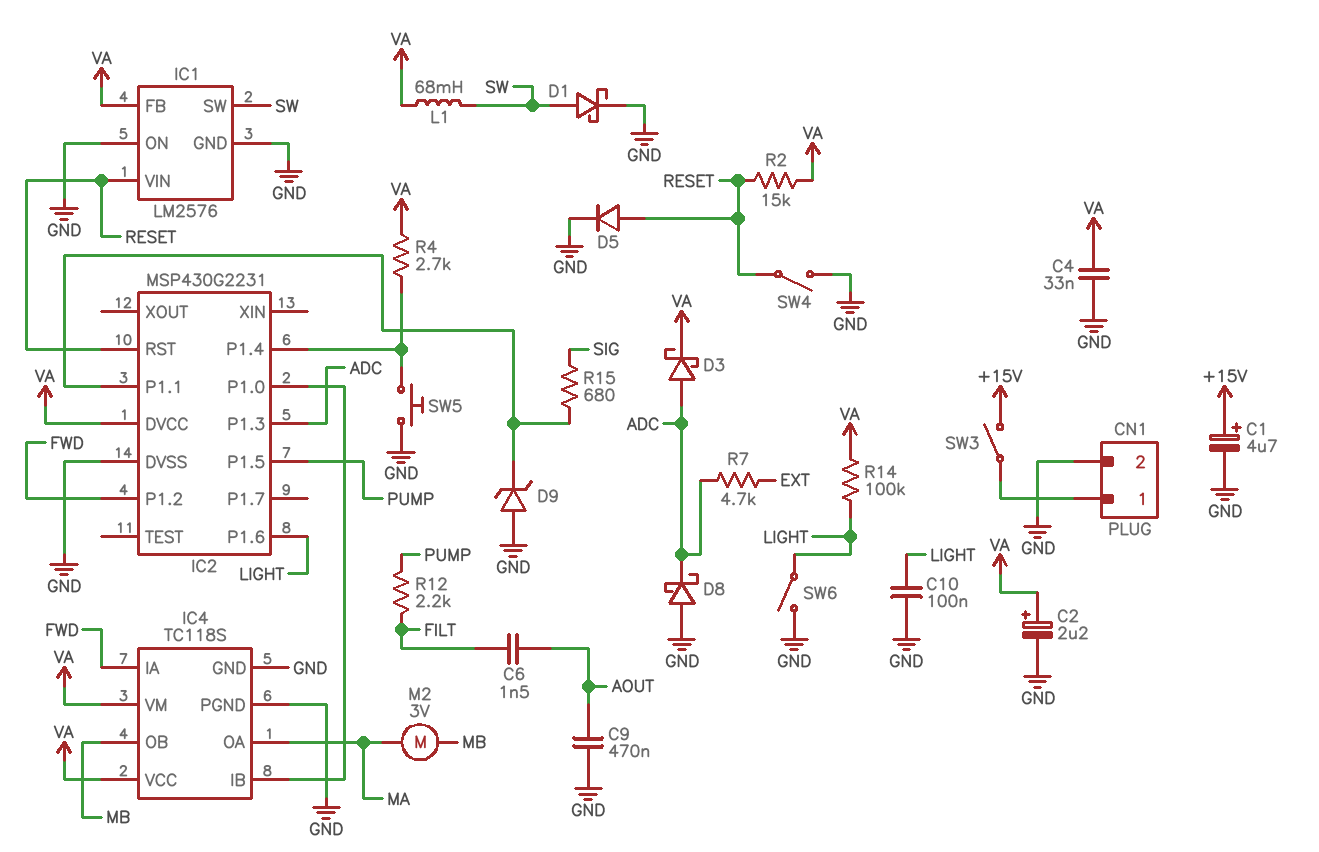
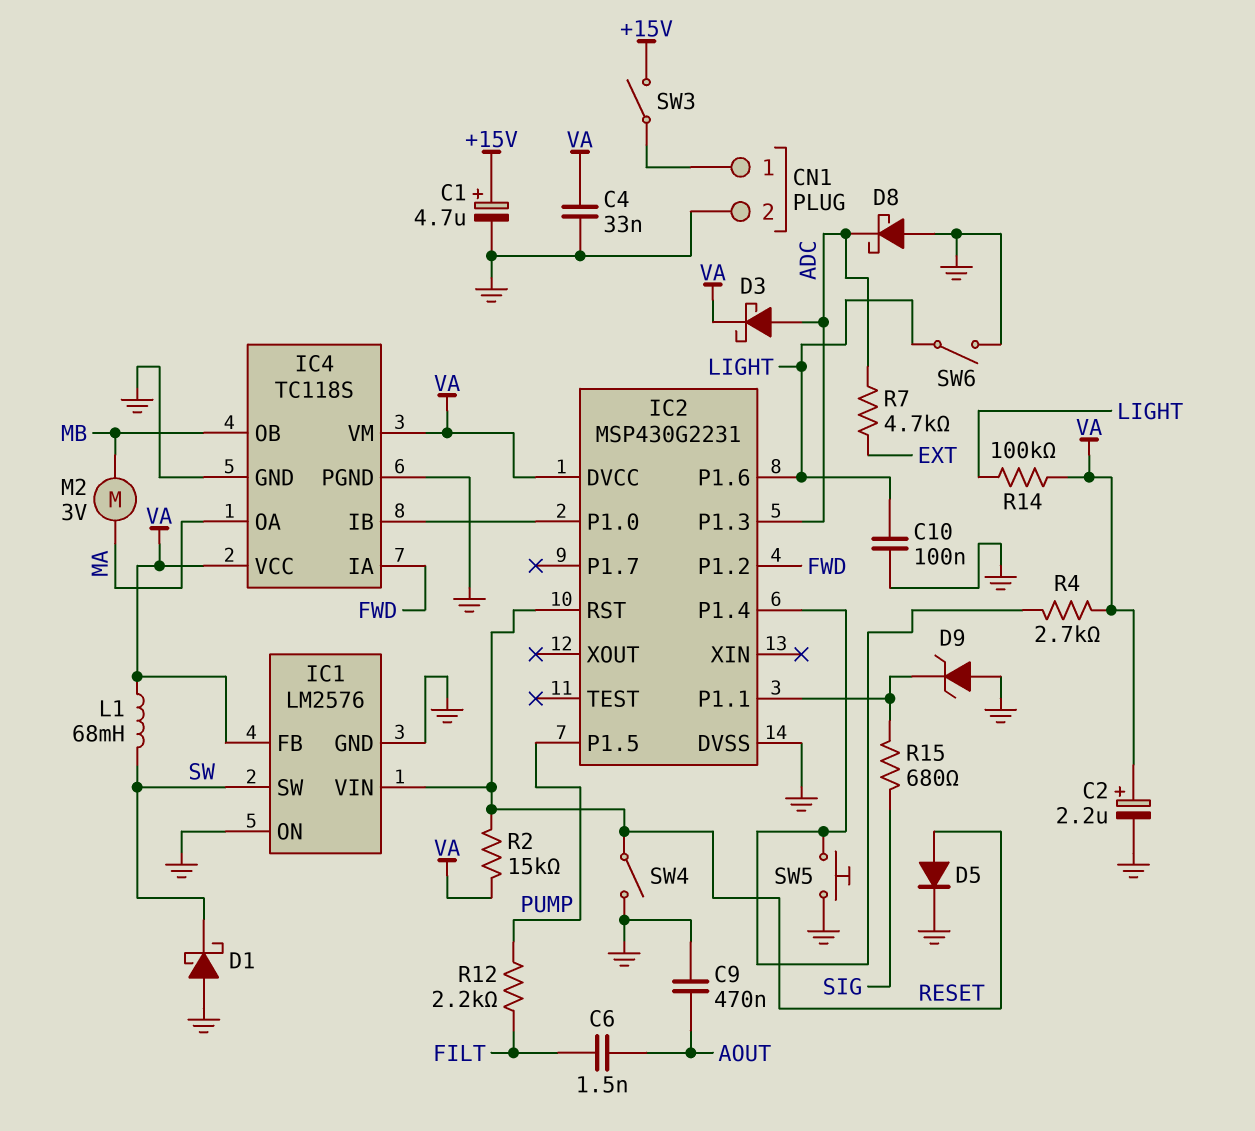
D1: schottky (A SW, K GND) -> schottky (A GND, K SW)

